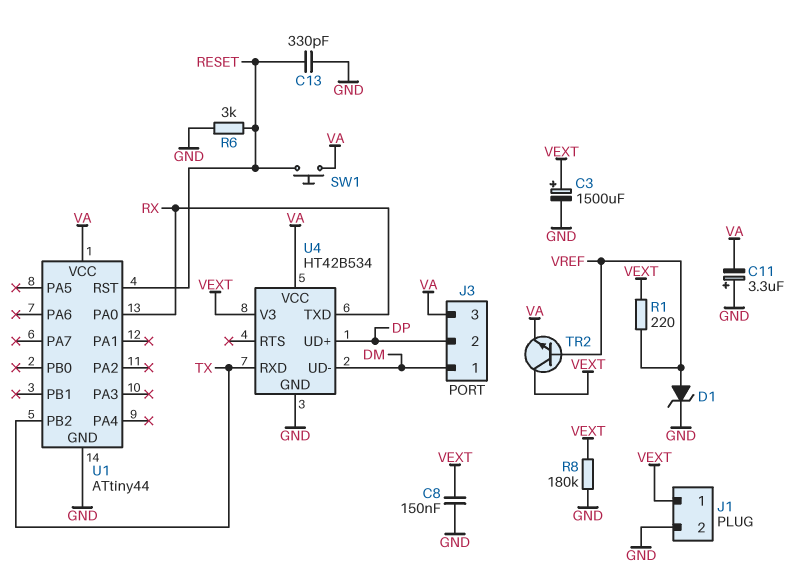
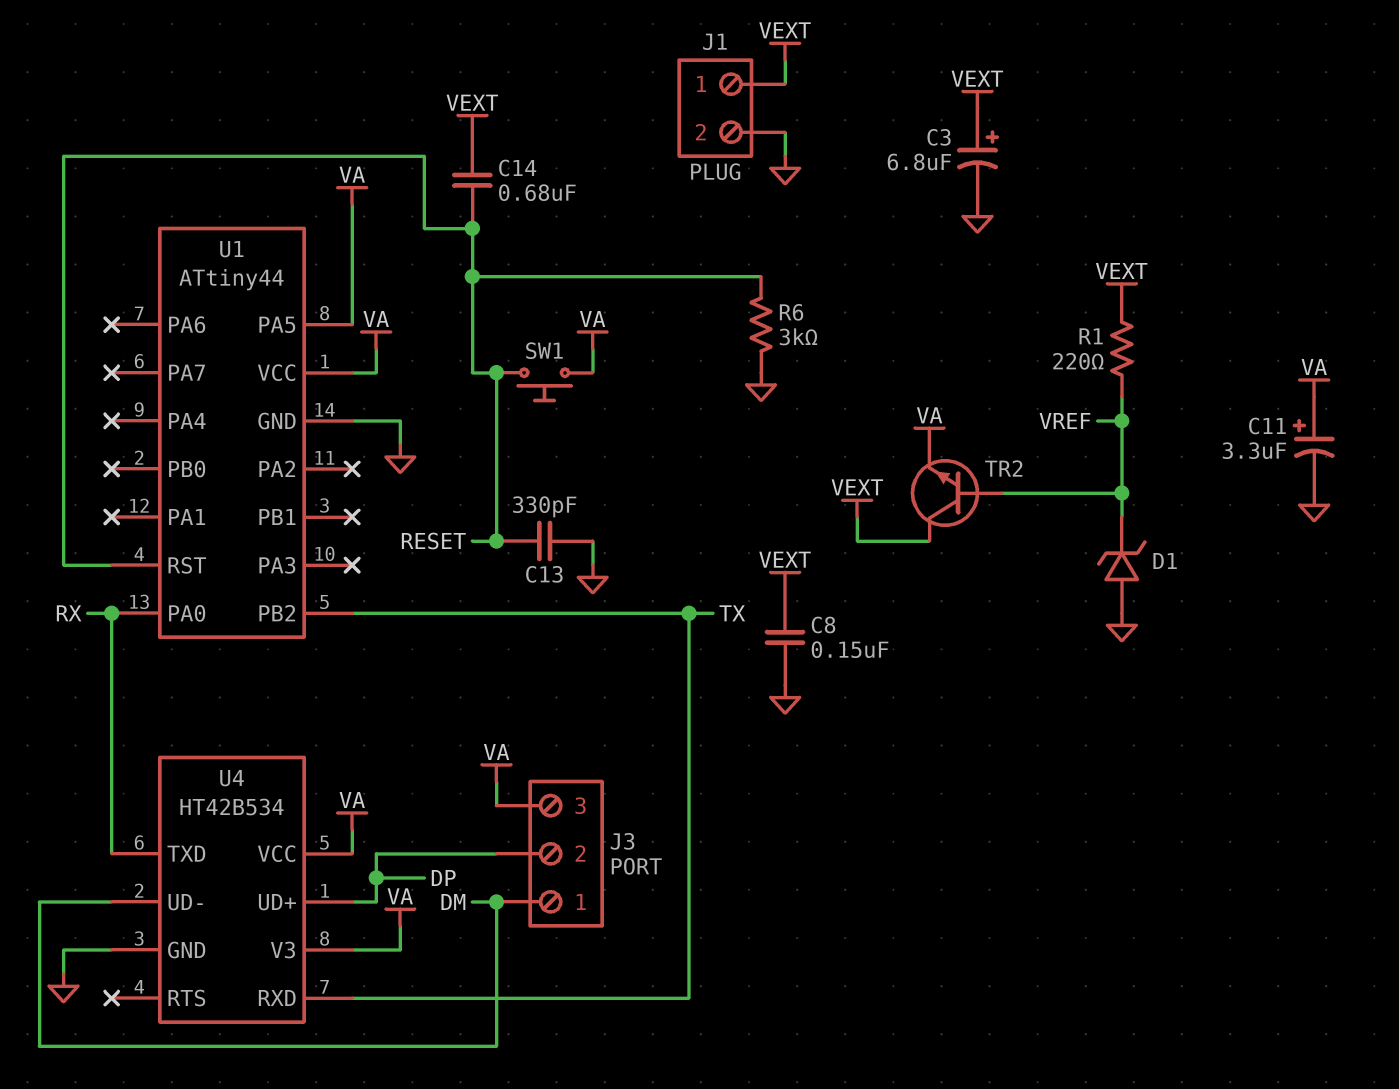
C3: 1500uF (plus VEXT, minus GND) -> 6.8uF (plus VEXT, minus GND)
C11: 3.3uF (plus GND, minus VA) -> 3.3uF (plus VA, minus GND)
C14: none -> 680nF (RESET, VEXT)
D1: zener (A VREF, K GND) -> zener (A GND, K VREF)
R8: 180k (GND, VEXT) -> none
U1 pin PA5: none -> VA
U4 pin V3: VEXT -> VA

